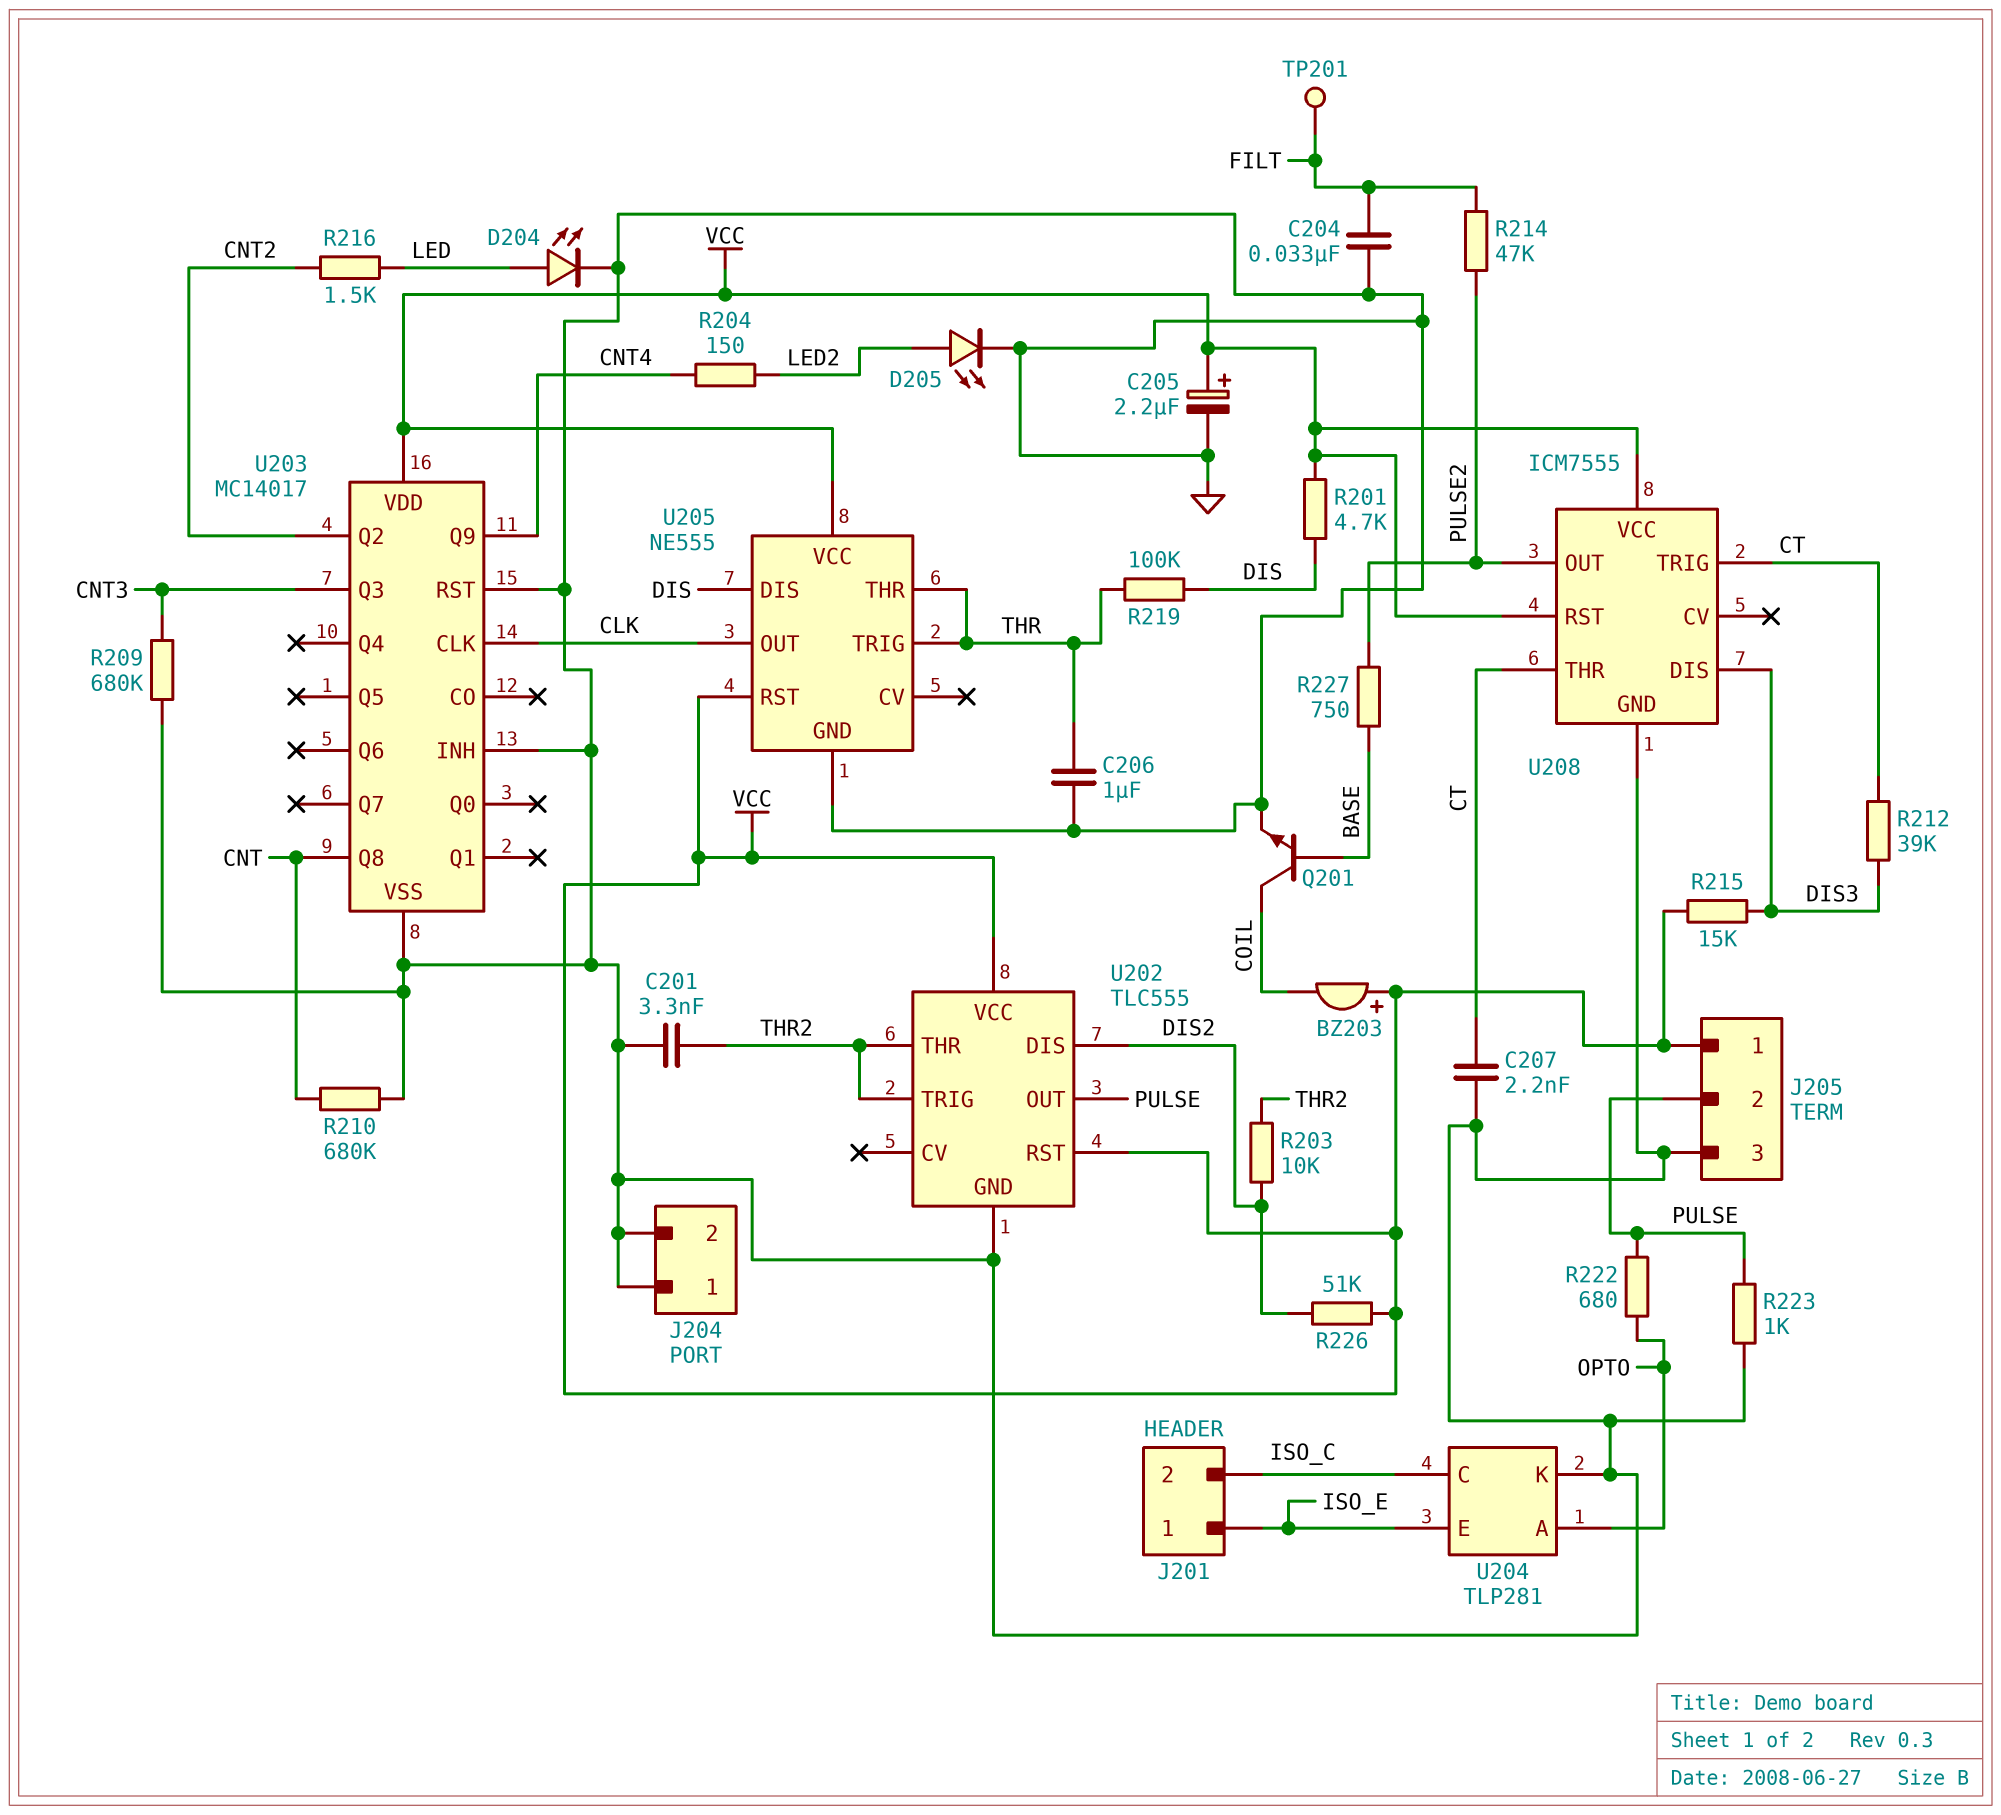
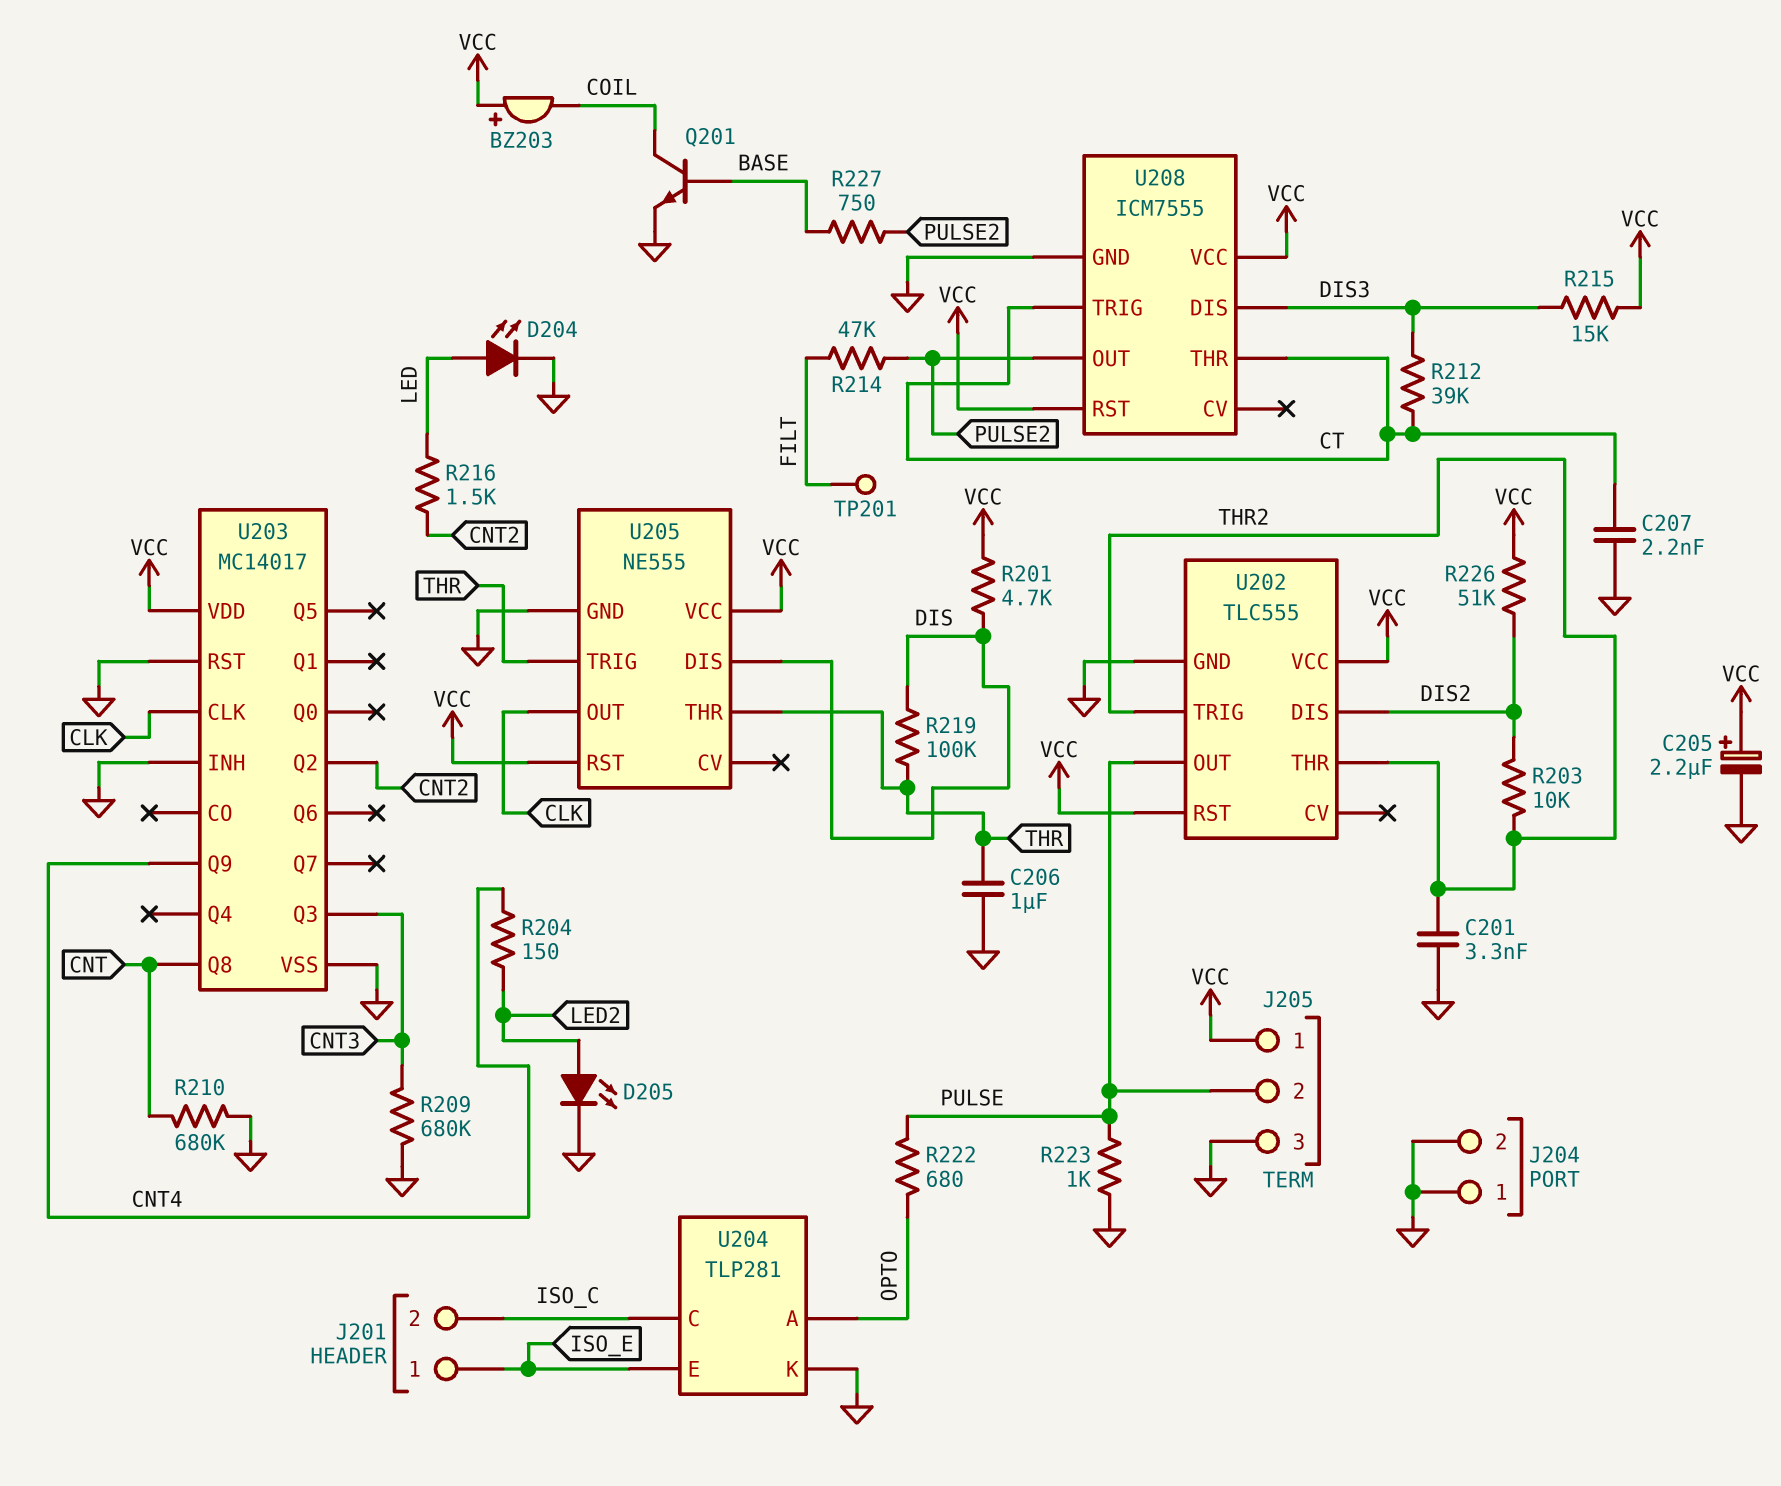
C204: 33nF (FILT, GND) -> none

